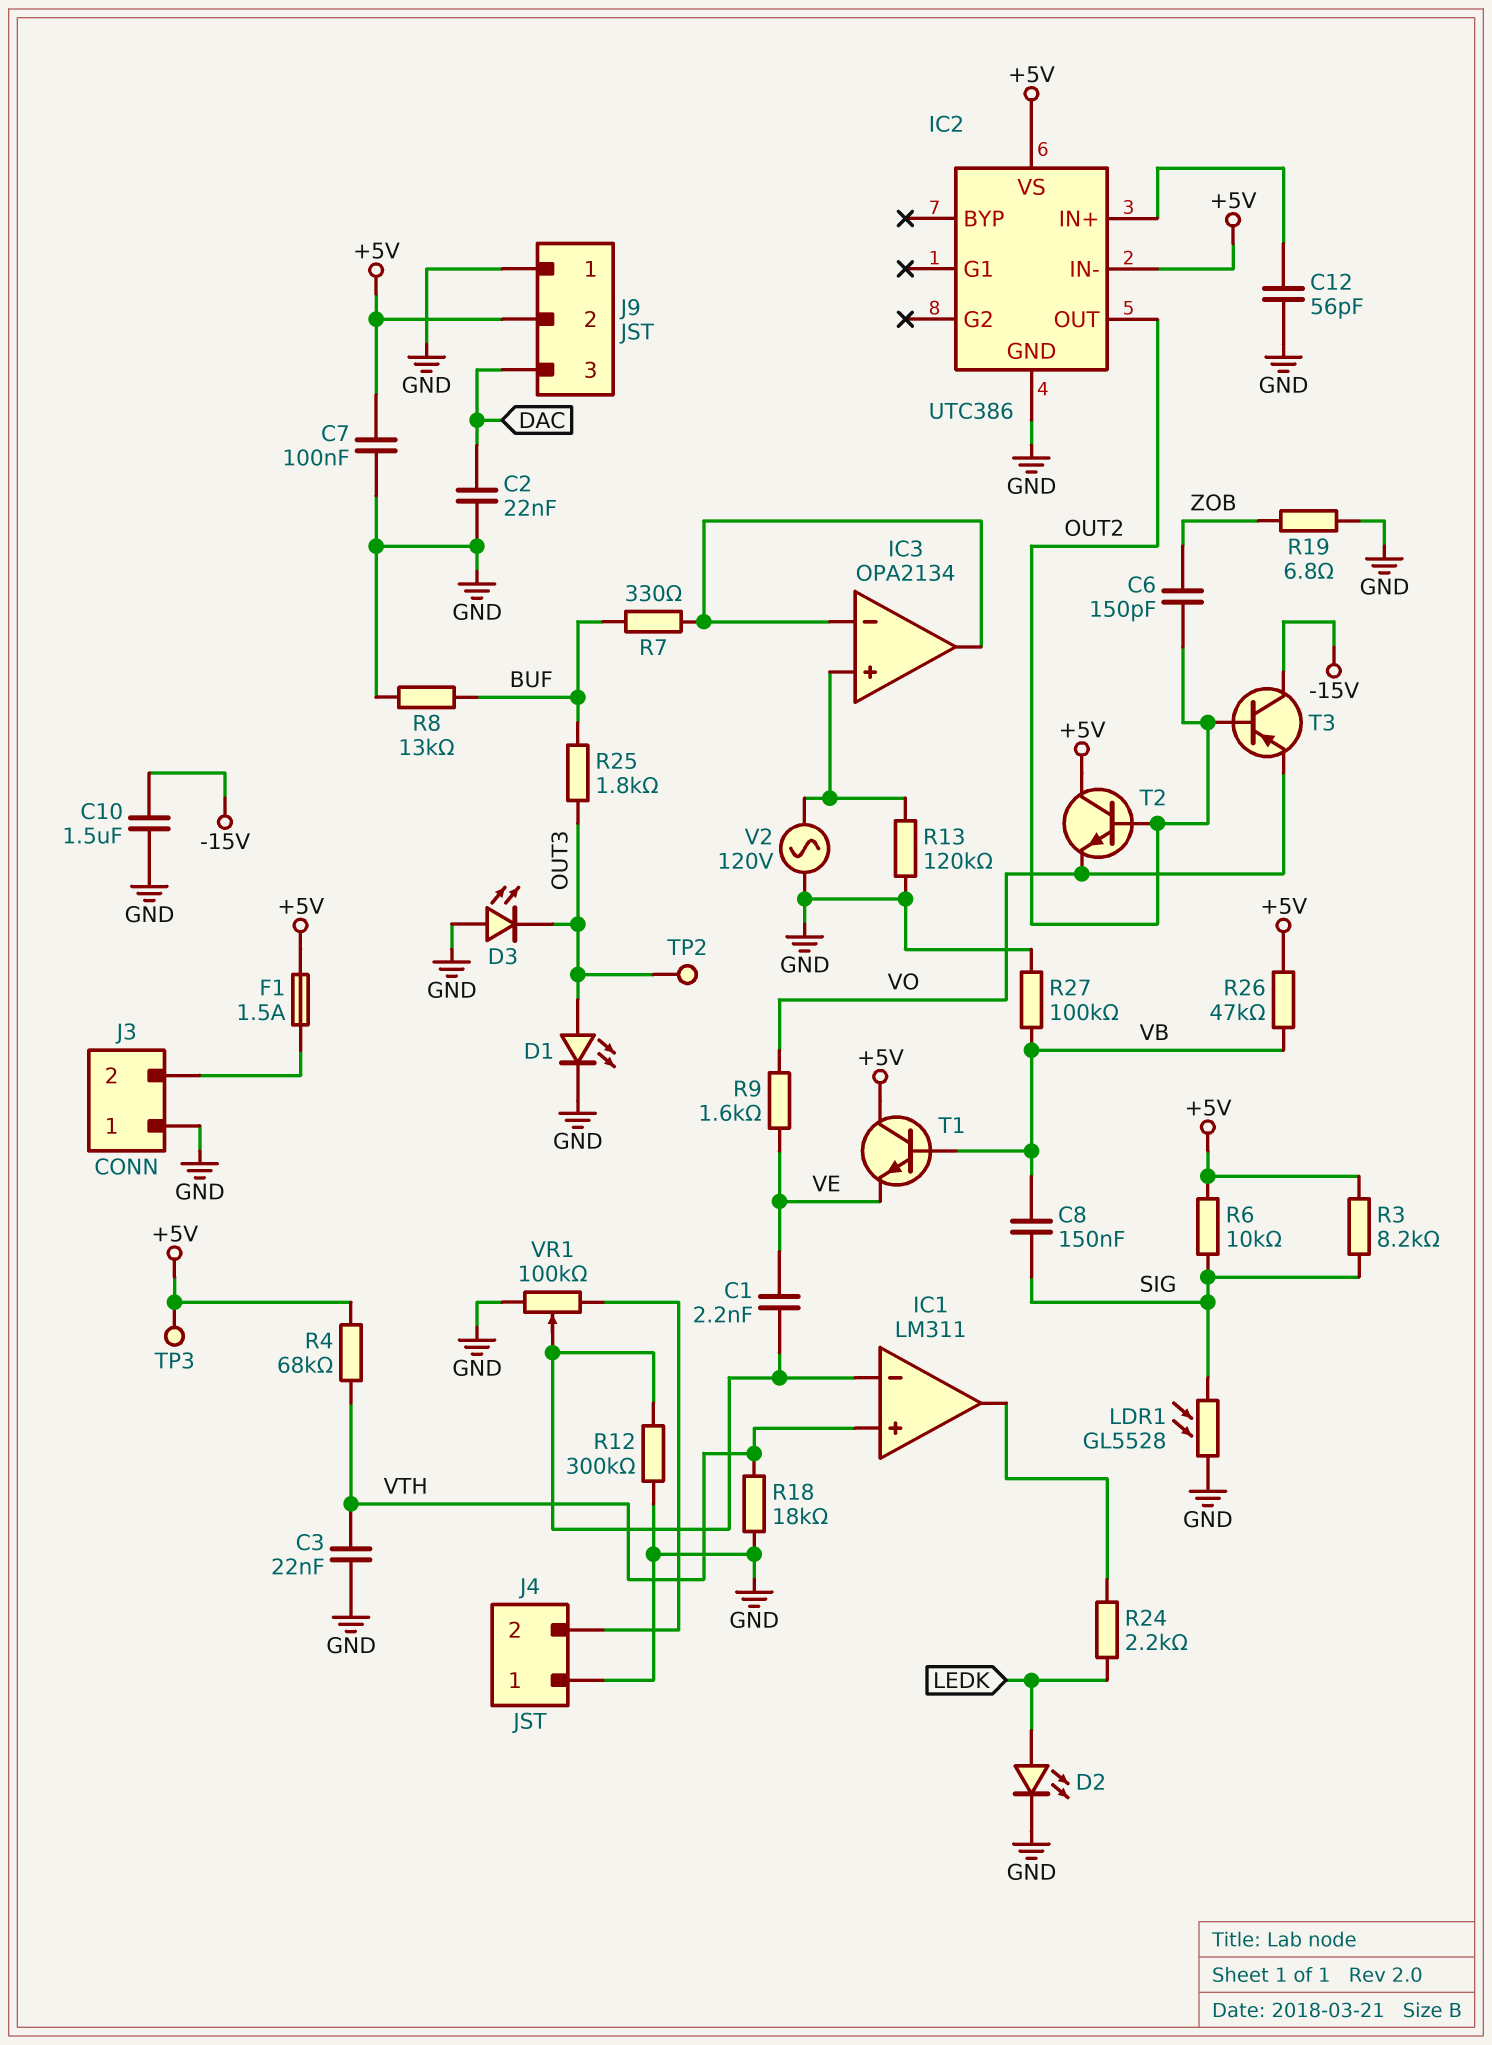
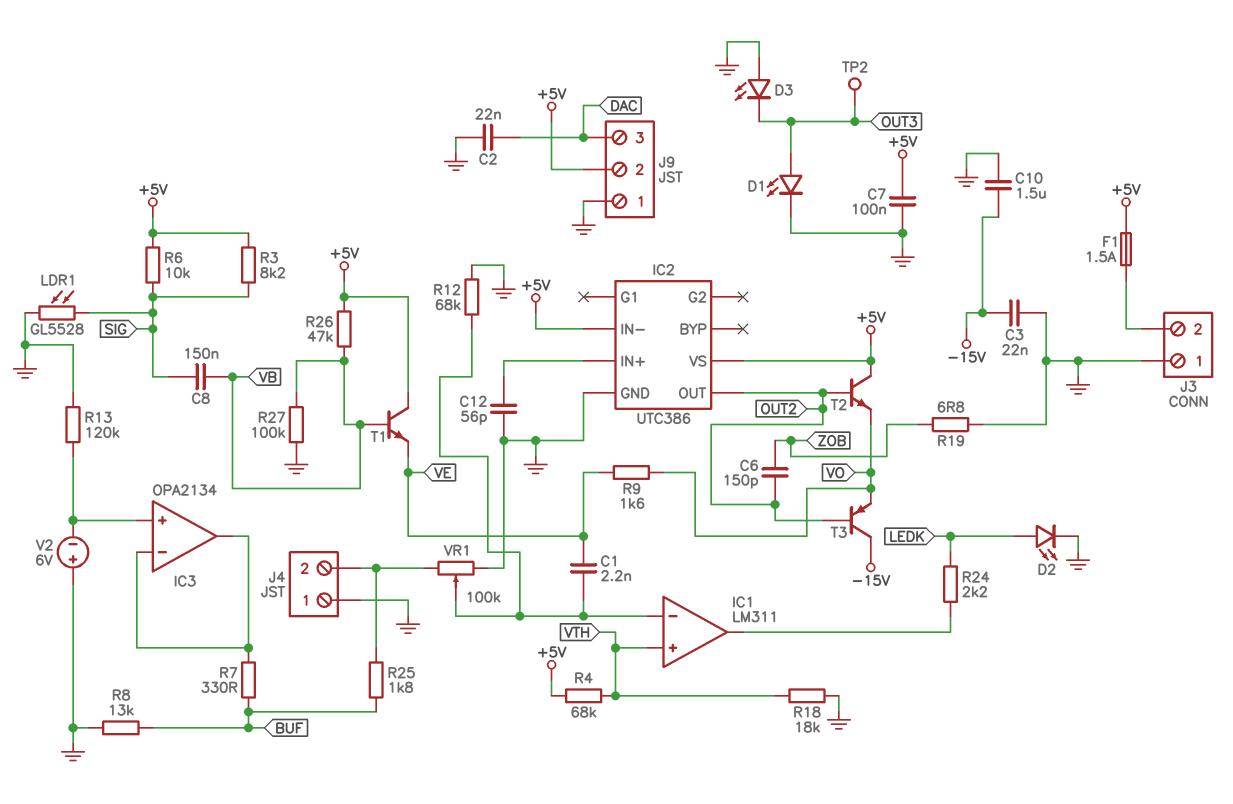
C3: 22nF (GND, VTH) -> 22nF (-15V, GND)
R12: 300k (GND, IC1/in-) -> 68k (GND, IC1/in-)
R25: 1.8k (BUF, OUT3) -> 1.8k (BUF, J4/2)
TP3: test point (+5V) -> none
V2: AC 120V (GND, IC3/in+) -> 6V (plus GND, minus IC3/in+)

